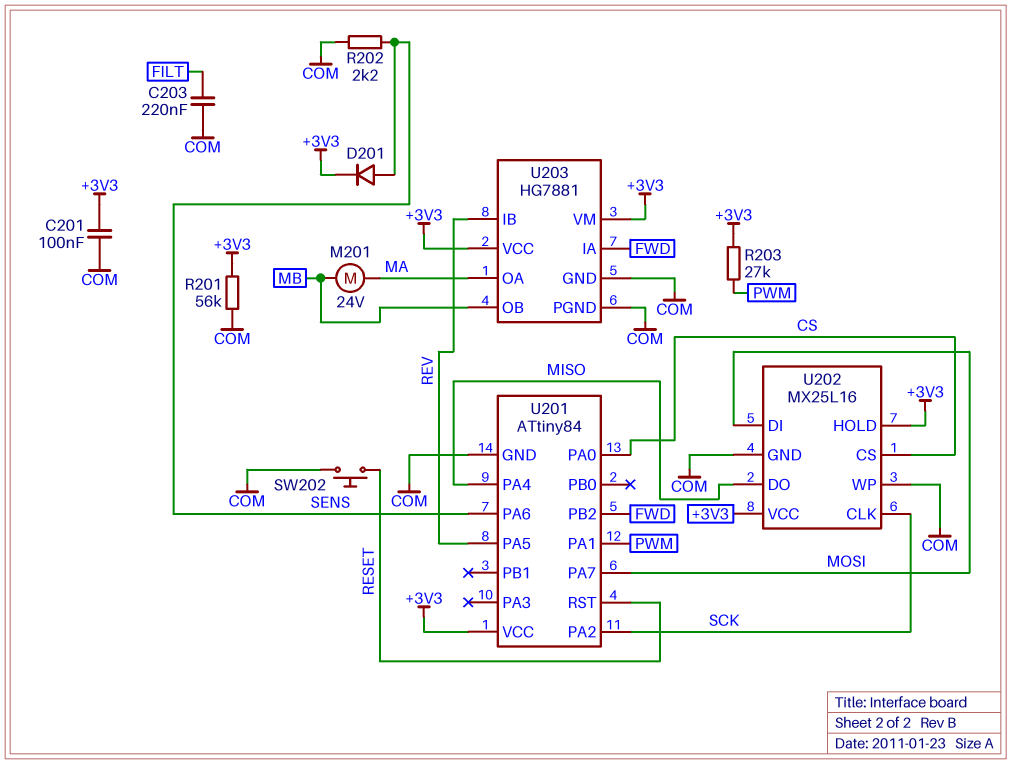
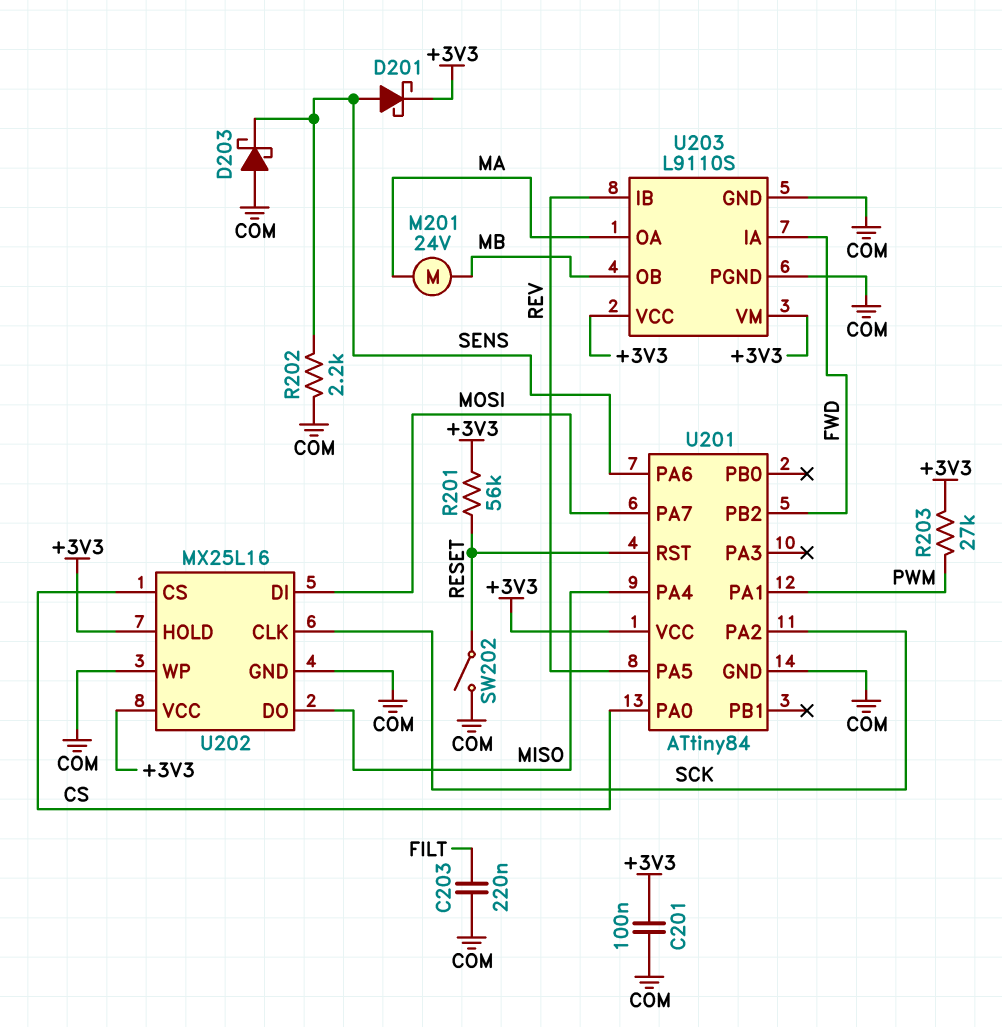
D201: diode (A SENS, K +3V3) -> schottky (A SENS, K +3V3)
D203: none -> schottky (A COM, K SENS)
R201: 56k (+3V3, COM) -> 56k (+3V3, RESET)
SW202: button (COM, RESET) -> switch (COM, RESET)
U203: HG7881 -> L9110S

